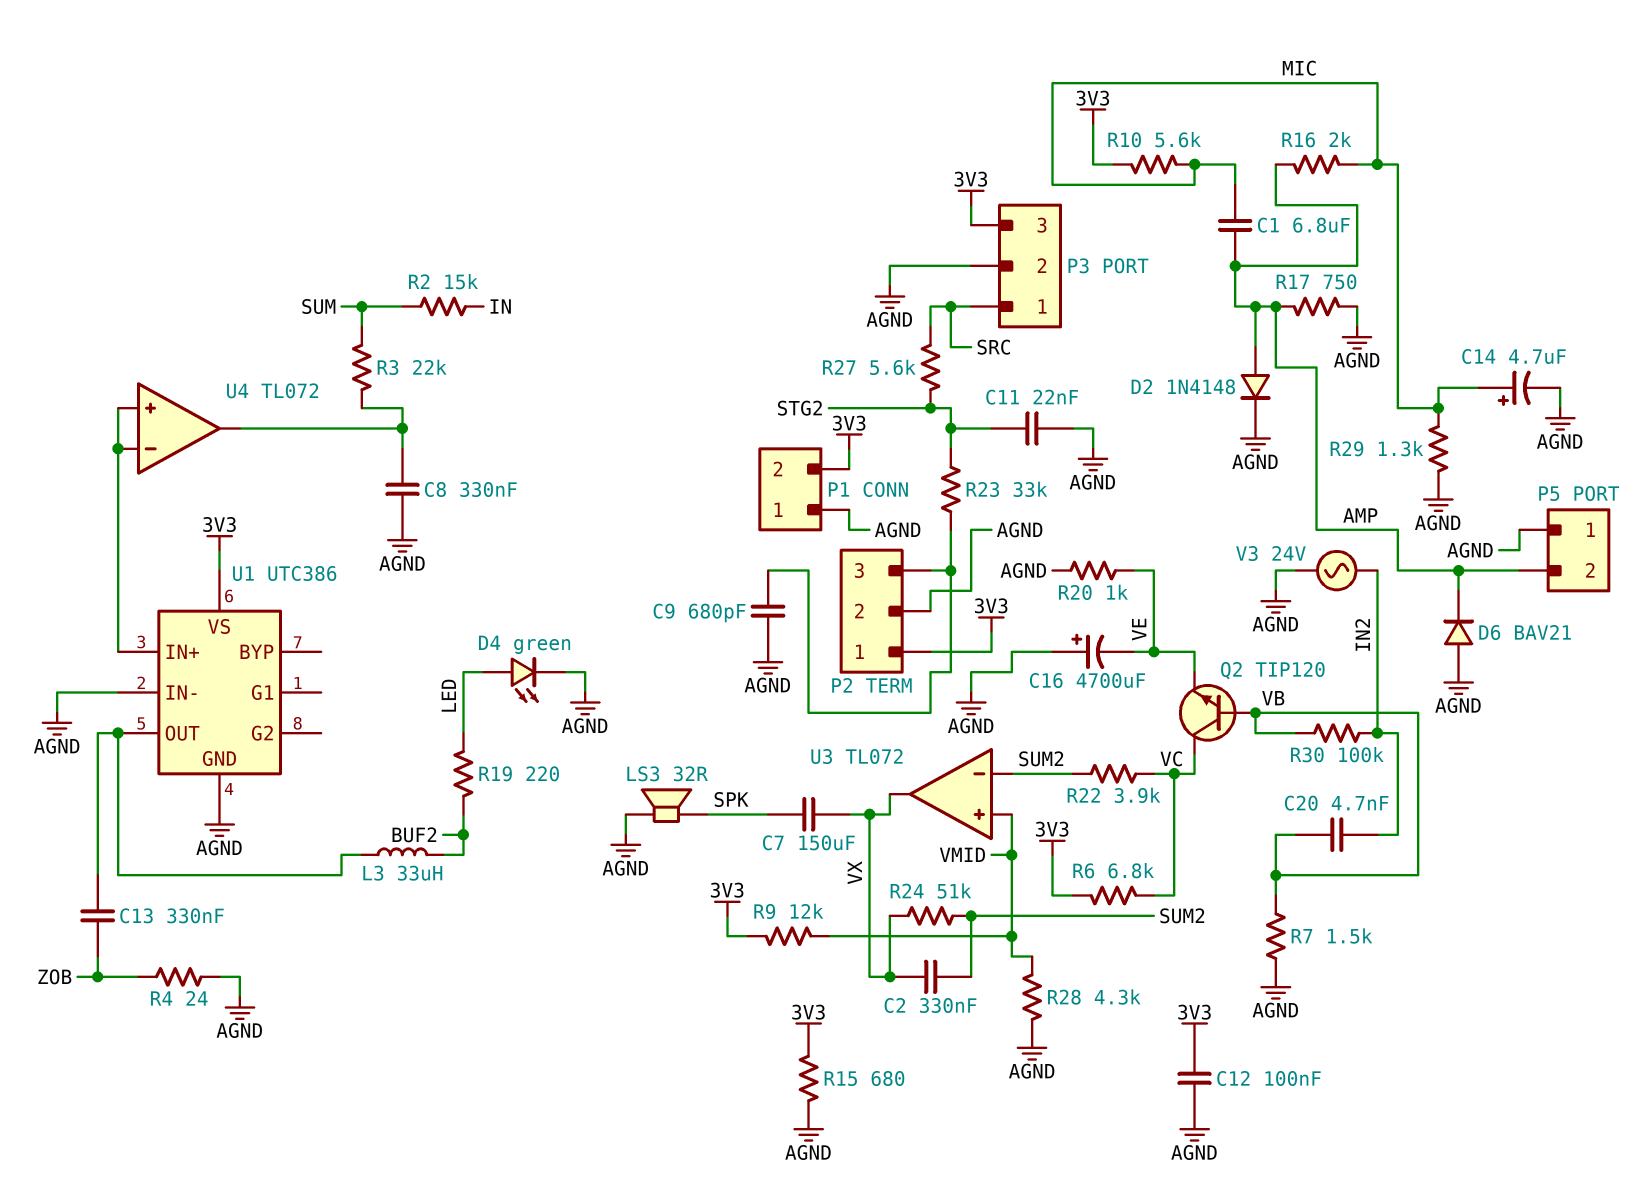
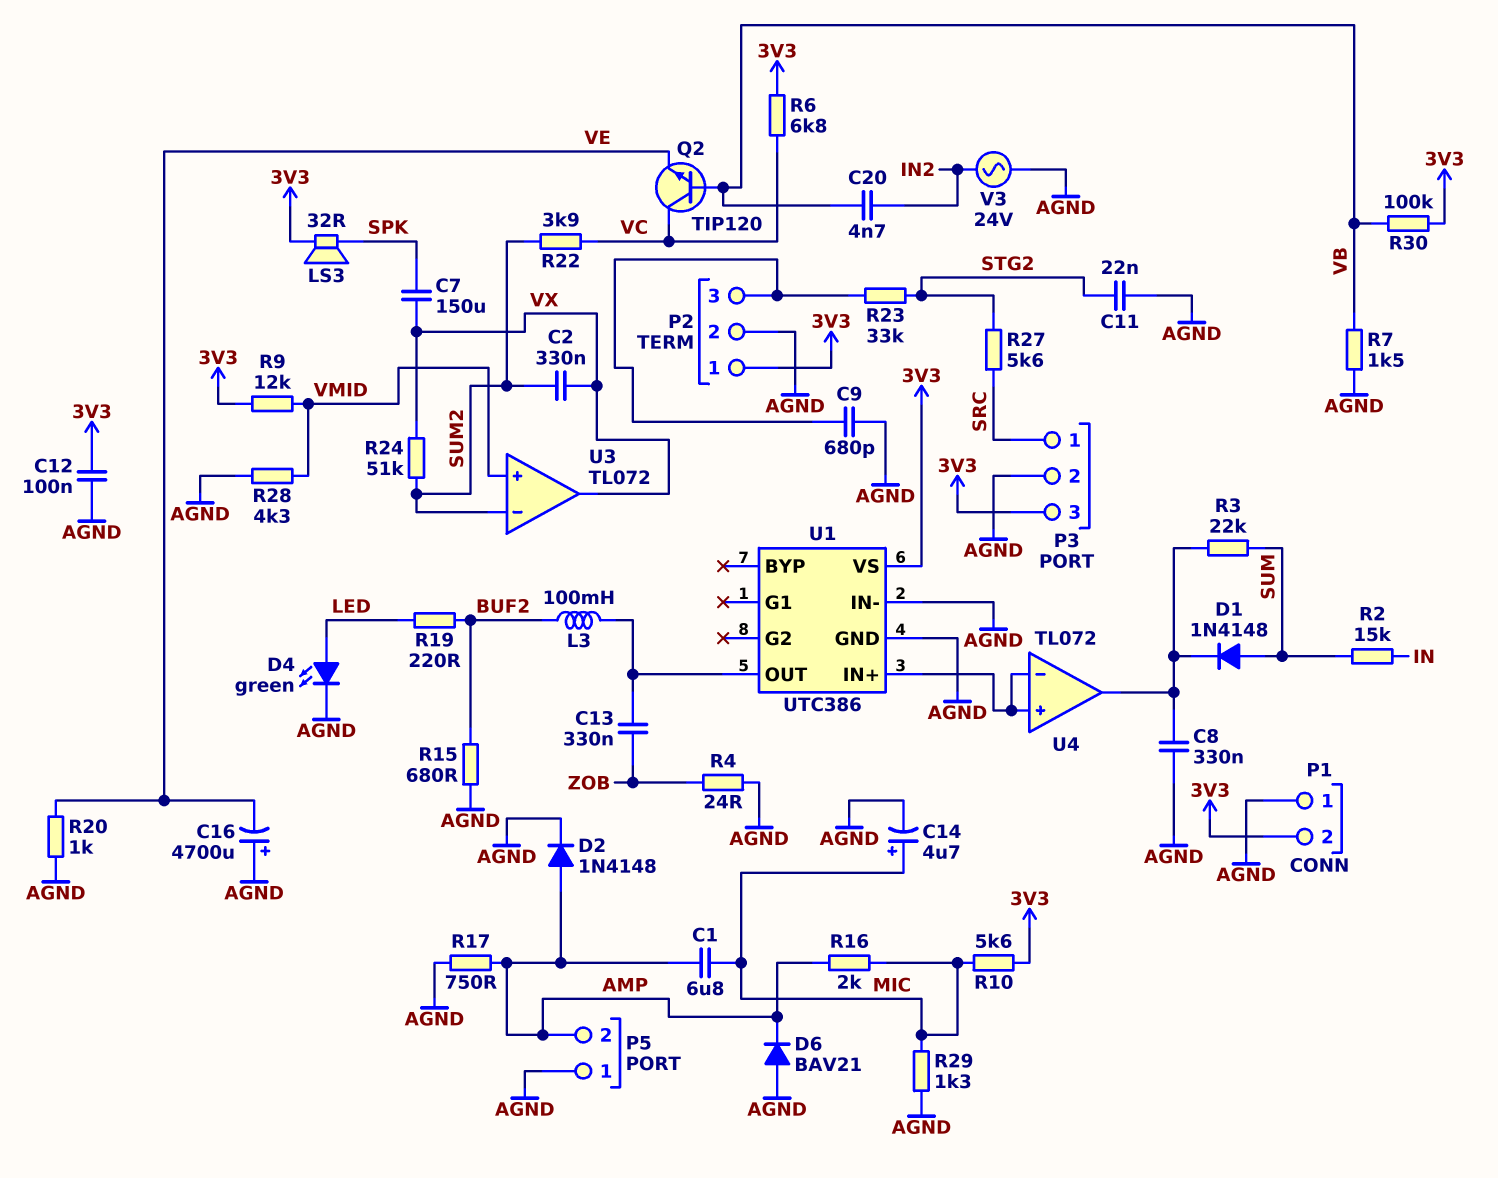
D1: none -> diode 1N4148 (A SUM, K U4/out)
L3: 33uH (BUF2, U1/OUT) -> 100mH (BUF2, U1/OUT)
LS3: speaker 32R (AGND, SPK) -> speaker 32R (3V3, SPK)
R15: 680 (3V3, AGND) -> 680 (AGND, BUF2)
R30: 100k (IN2, VB) -> 100k (3V3, VB)

